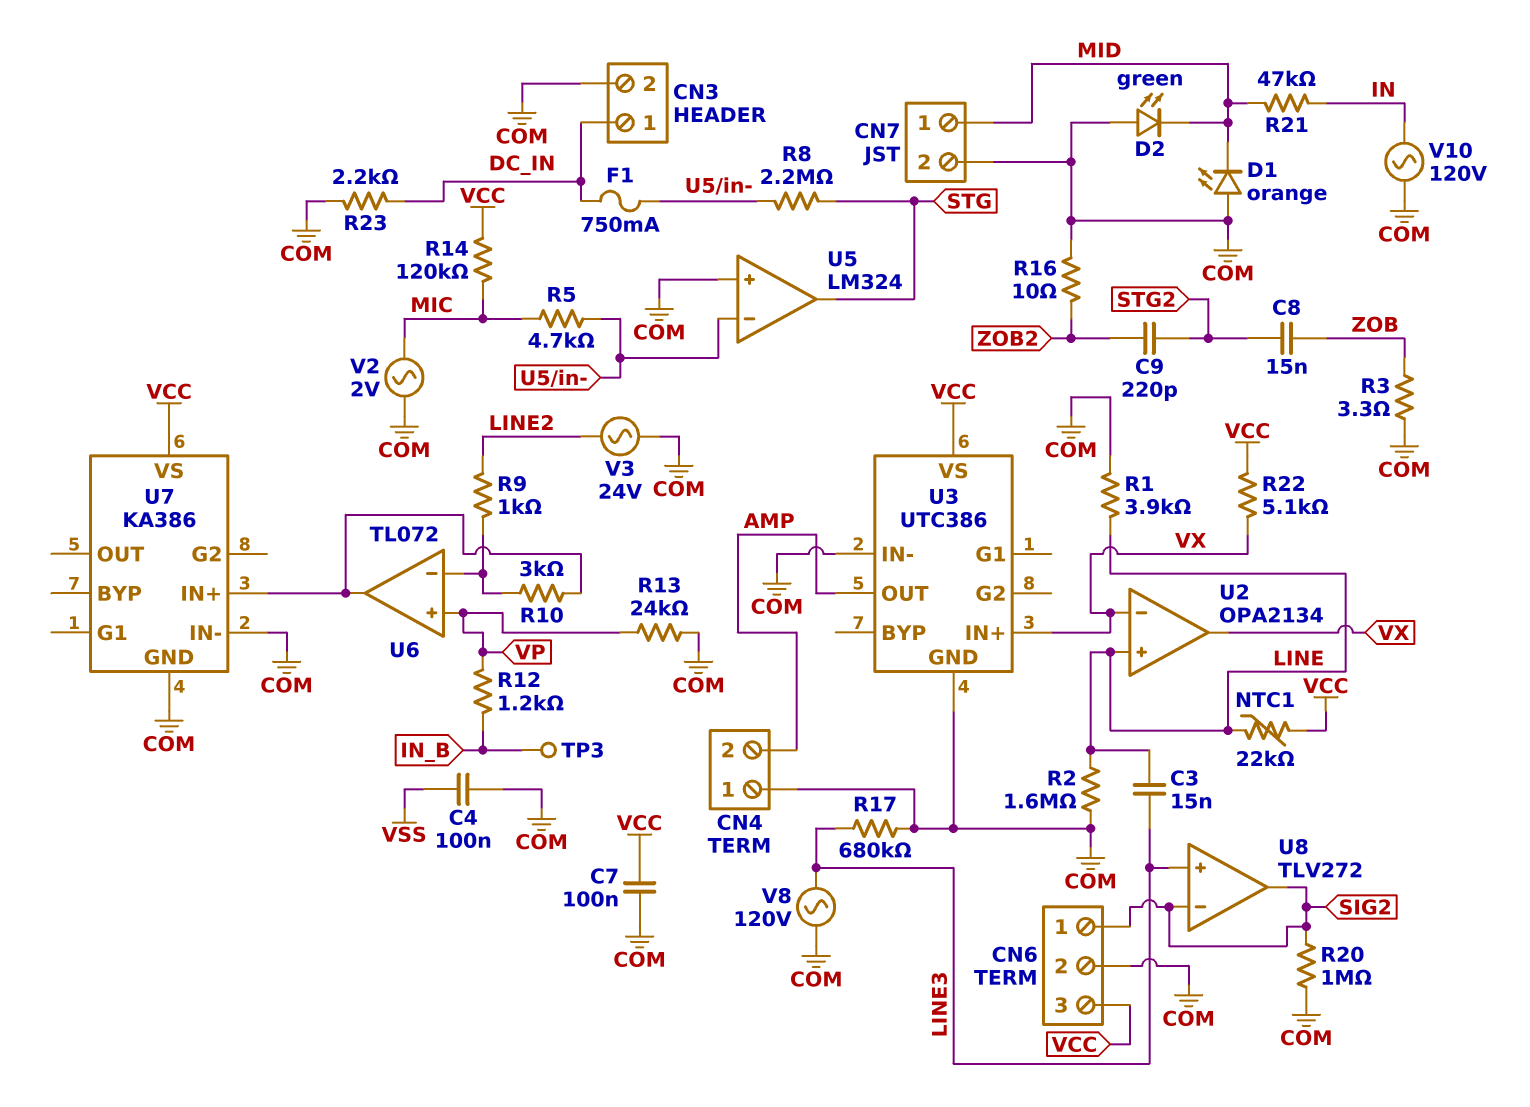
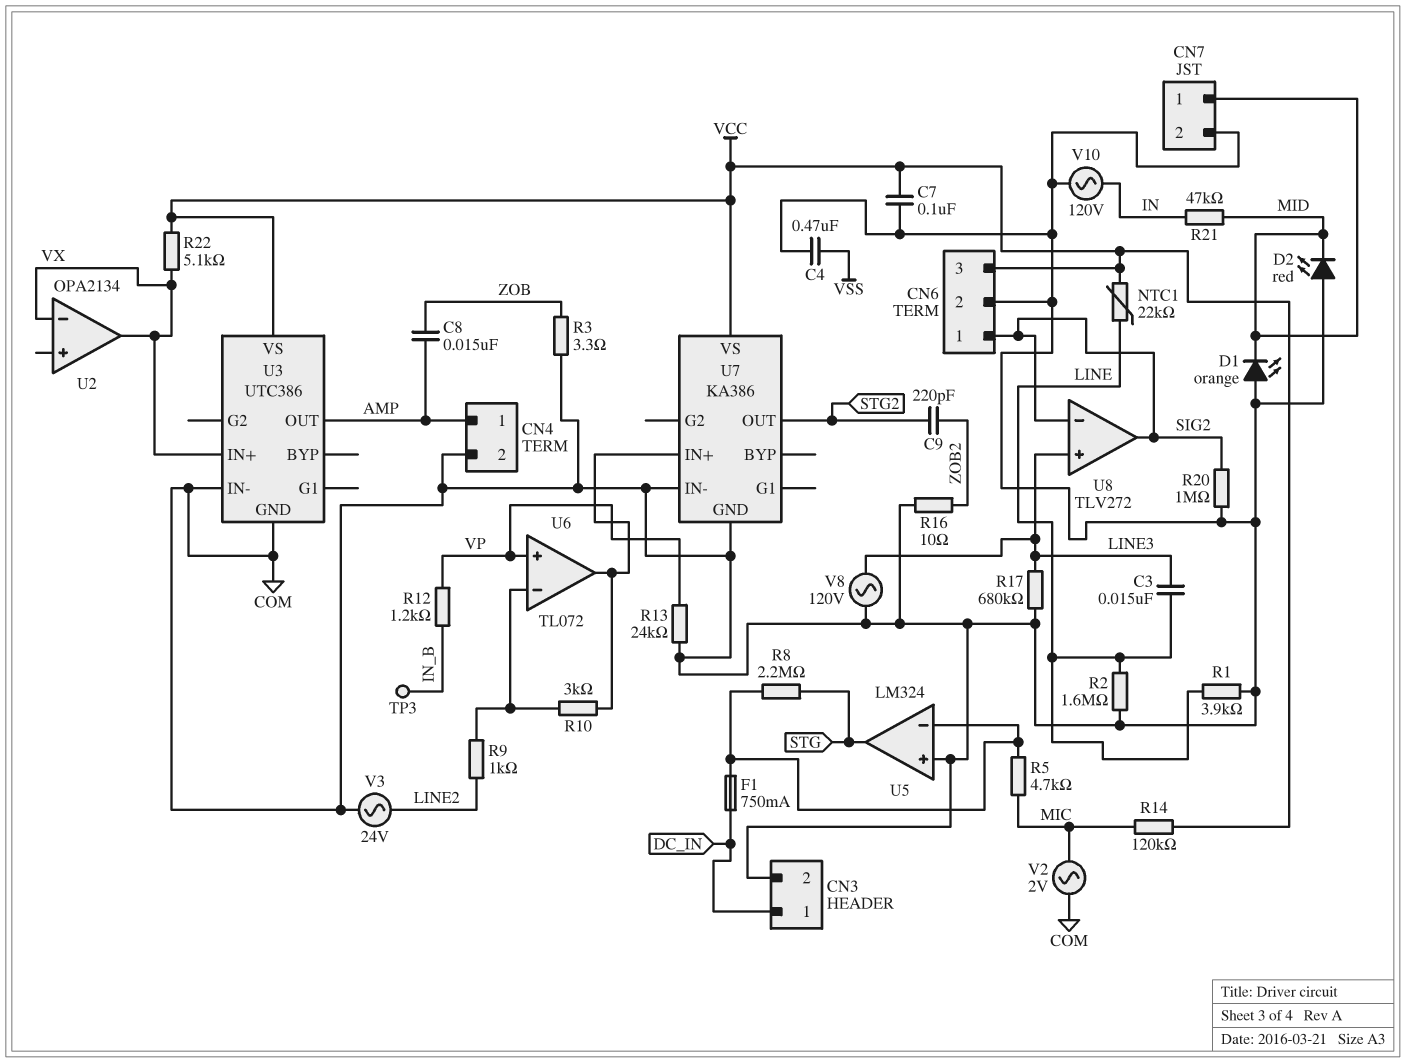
C4: 100nF (COM, VSS) -> 470nF (COM, VSS)
C8: 15nF (STG2, ZOB) -> 15nF (AMP, ZOB)
CN4 pin 1: COM -> AMP
CN4 pin 2: AMP -> COM
D2: LED green (A COM, K MID) -> LED red (A COM, K MID)
R23: 2.2k (COM, DC_IN) -> none
U2 pin in+: LINE -> none
U7 pin OUT: none -> STG2

